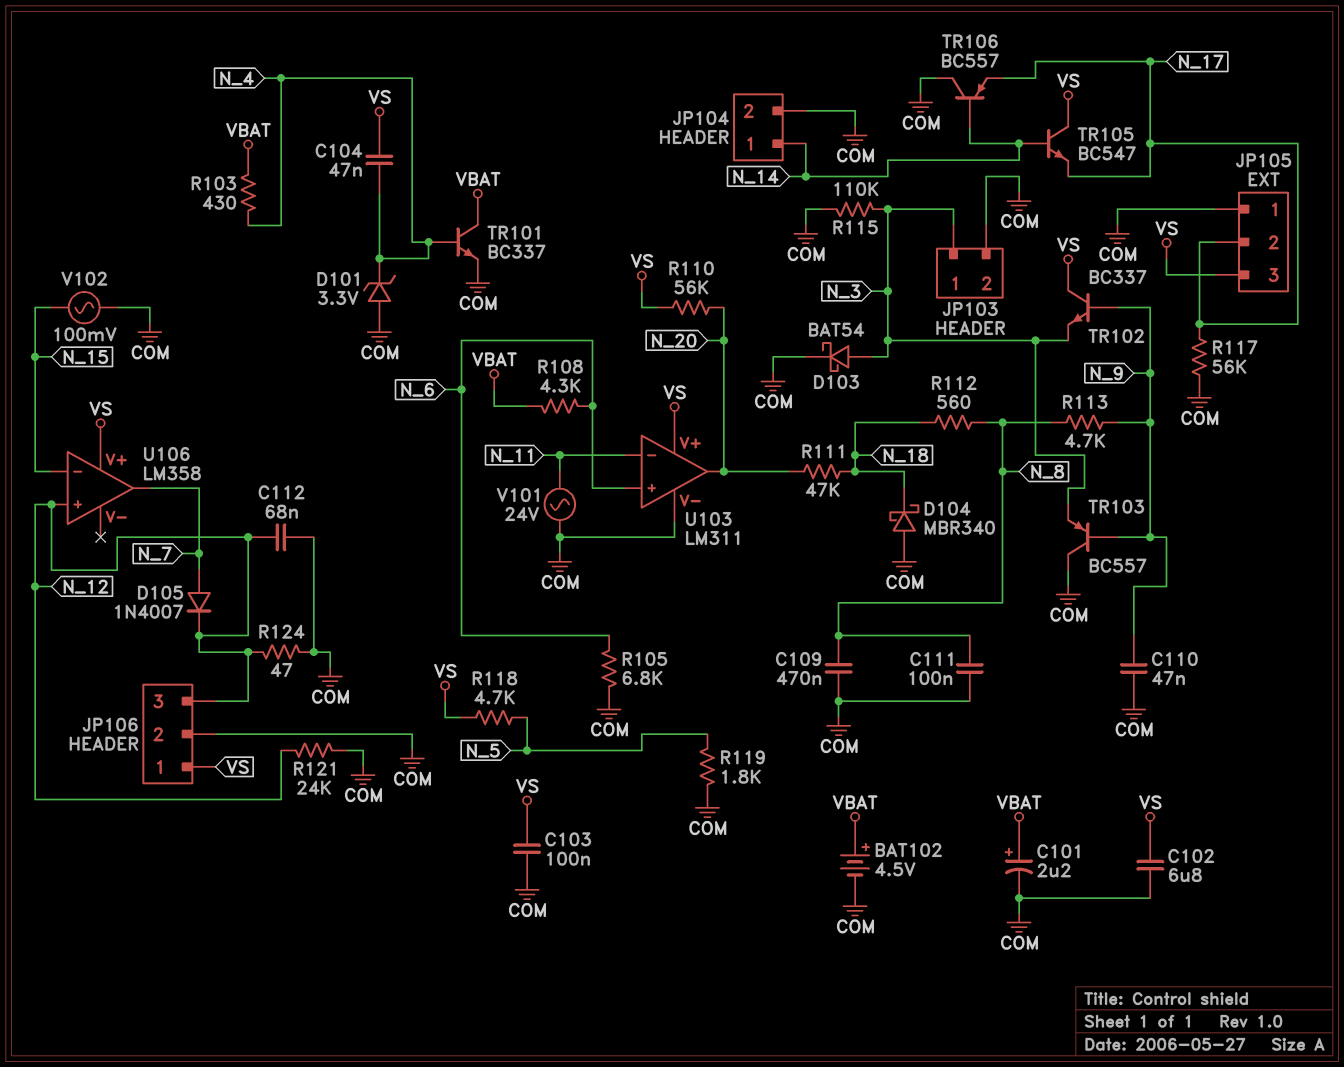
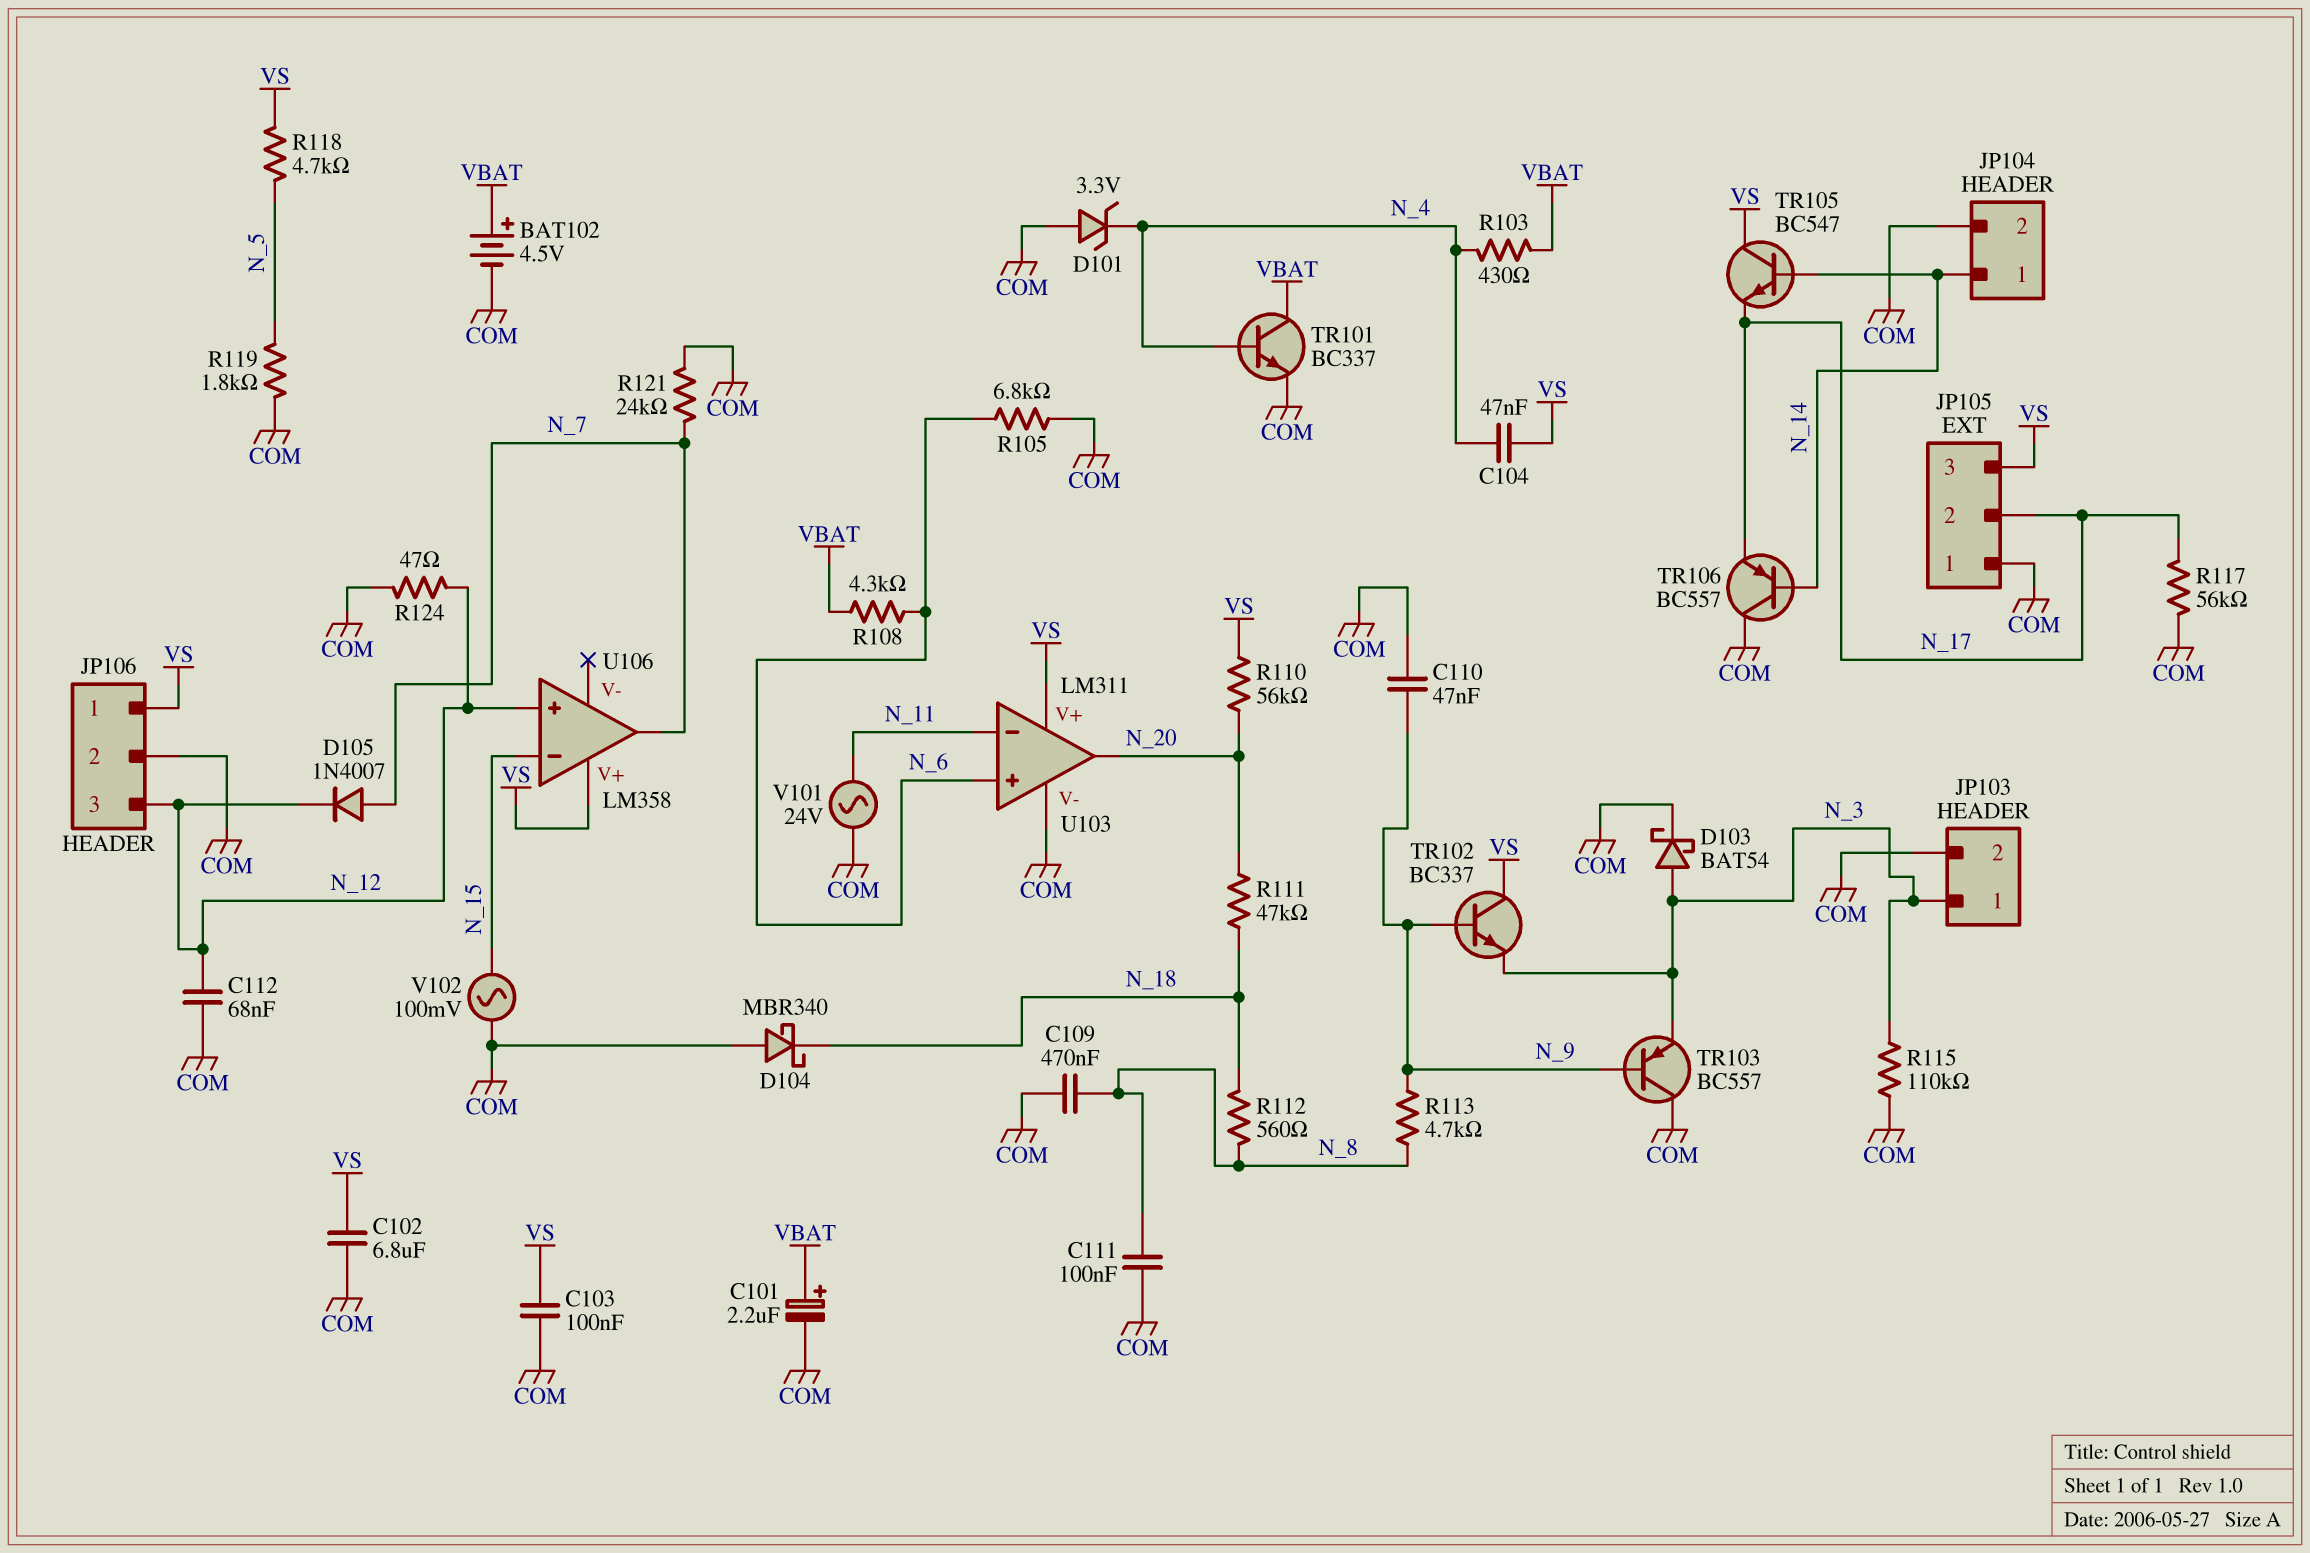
R121: 24k (COM, N_12) -> 24k (COM, N_7)

